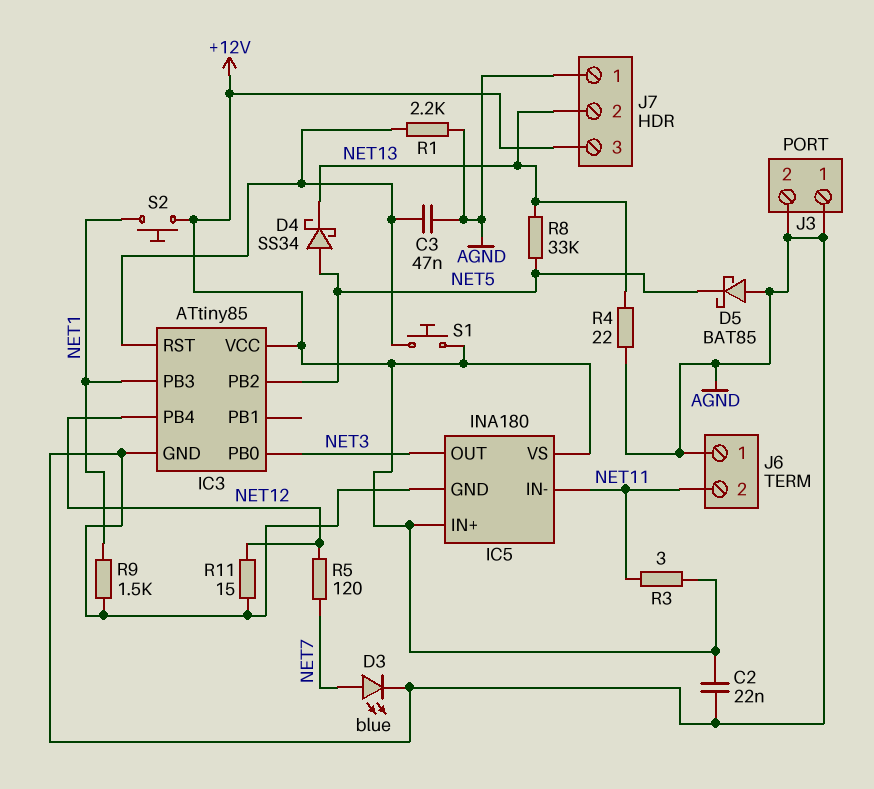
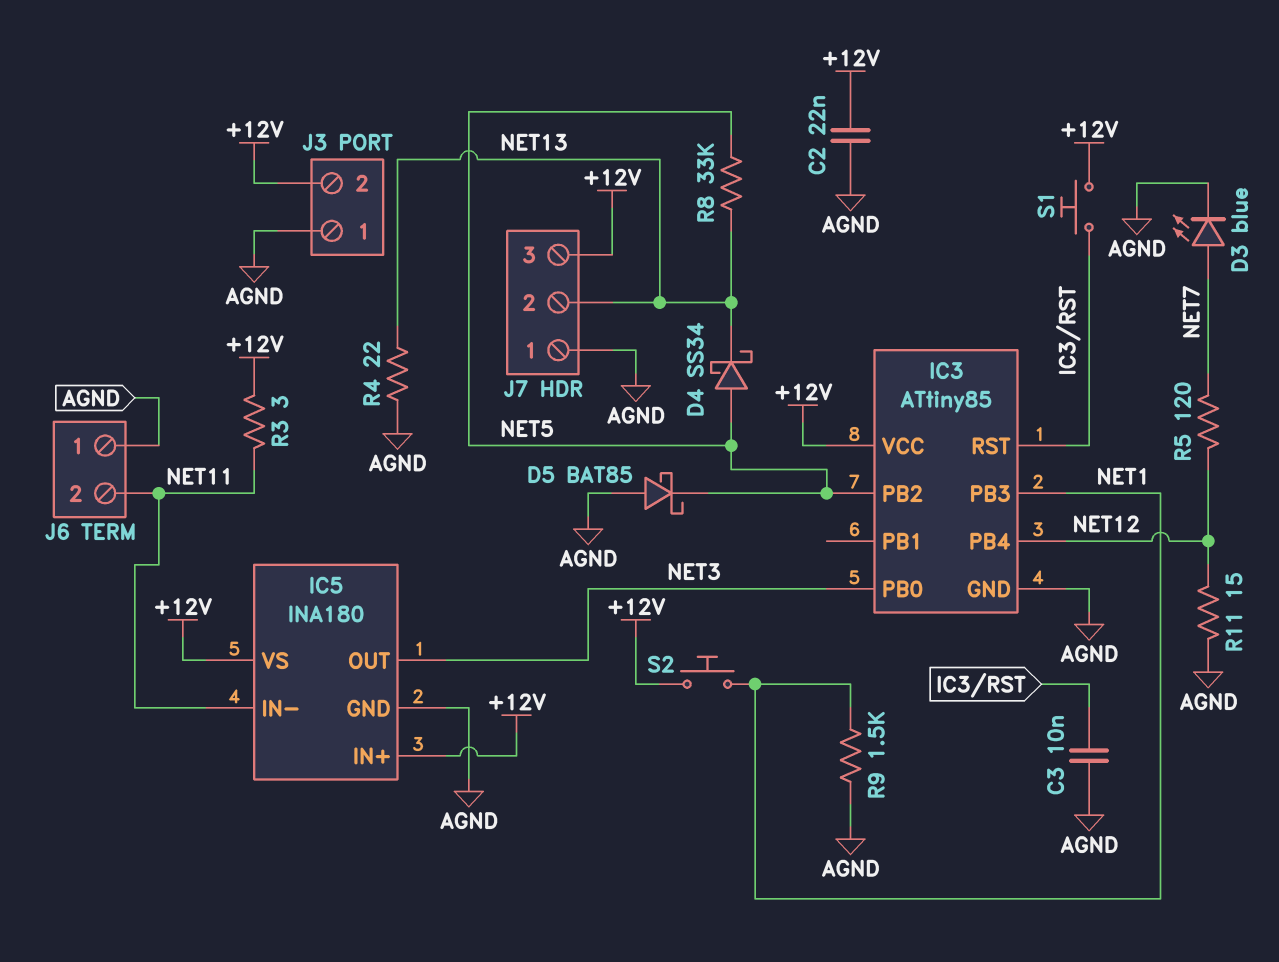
C3: 47nF (AGND, IC3/RST) -> 10nF (AGND, IC3/RST)
J3 pin 2: AGND -> +12V
R1: 2.2k (AGND, IC3/RST) -> none

